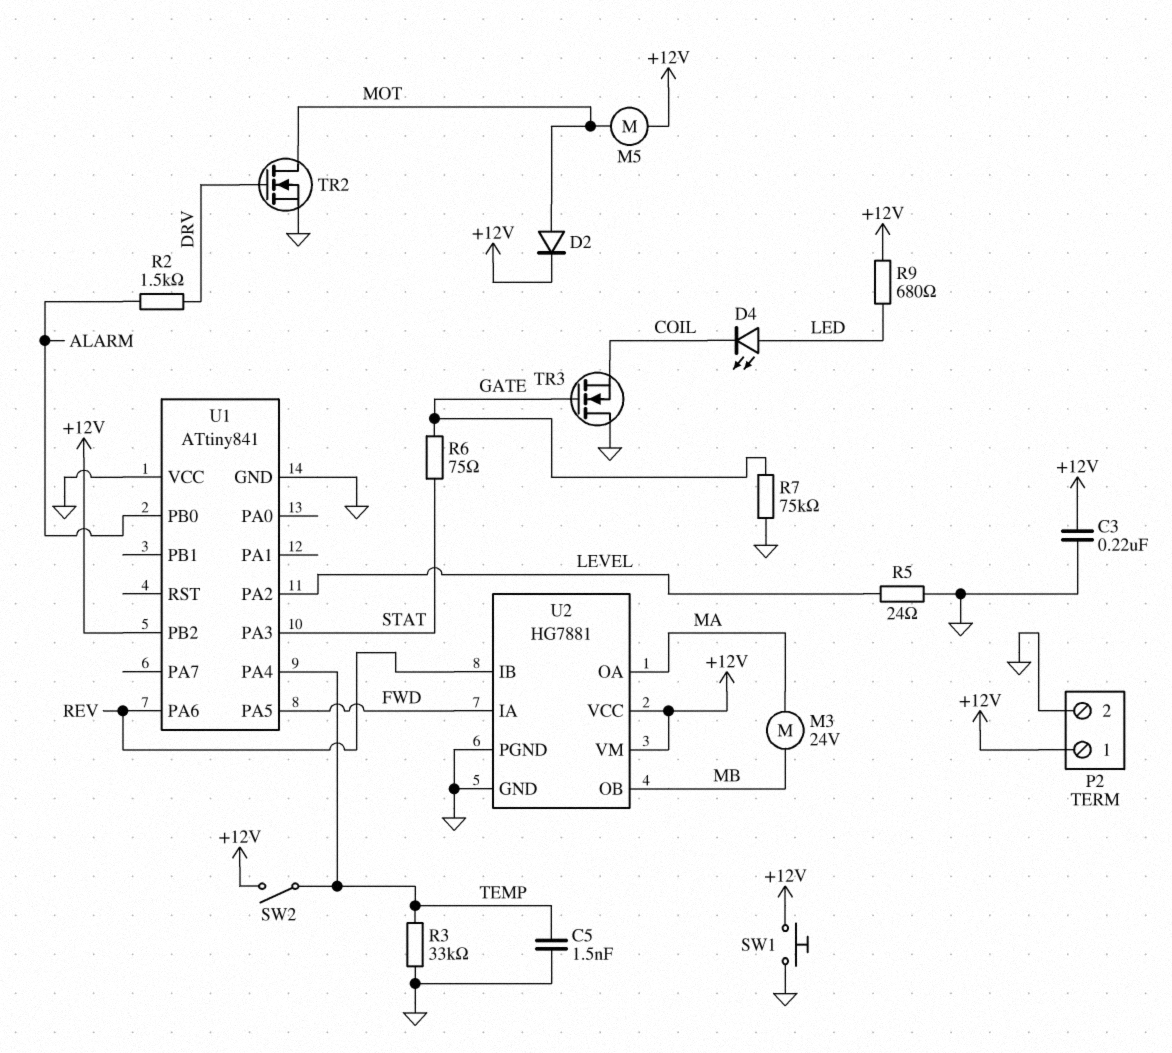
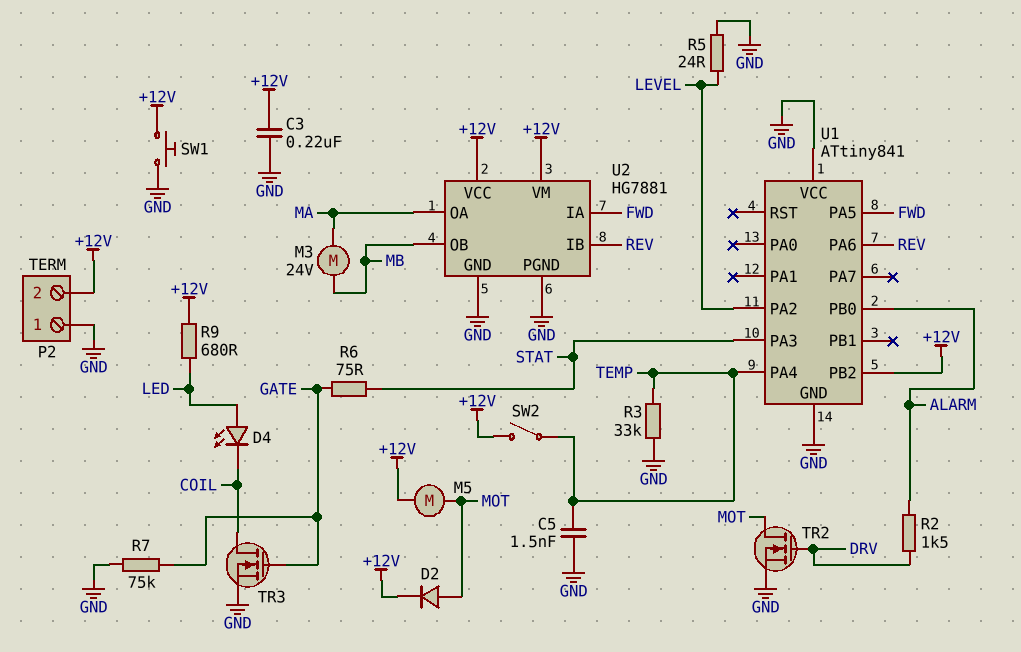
P2 pin 1: +12V -> GND
P2 pin 2: GND -> +12V
TR3: NMOS (G GATE, D GND, S COIL) -> NMOS (G GATE, D COIL, S GND)

